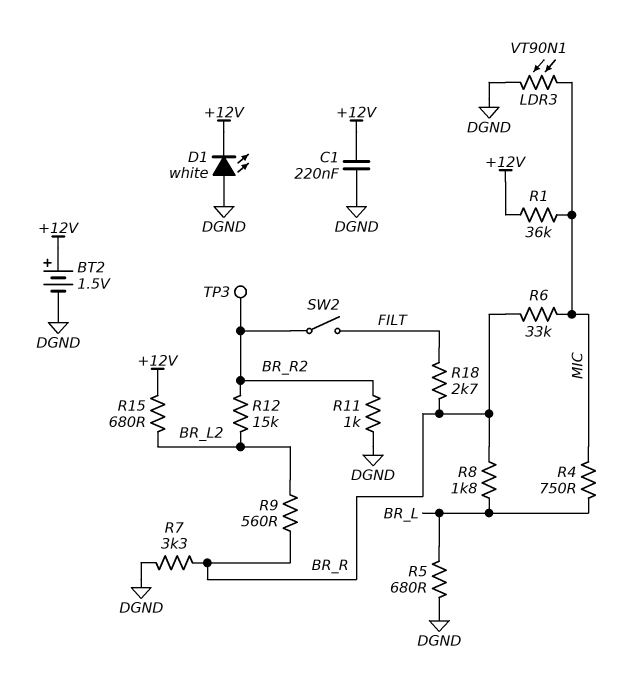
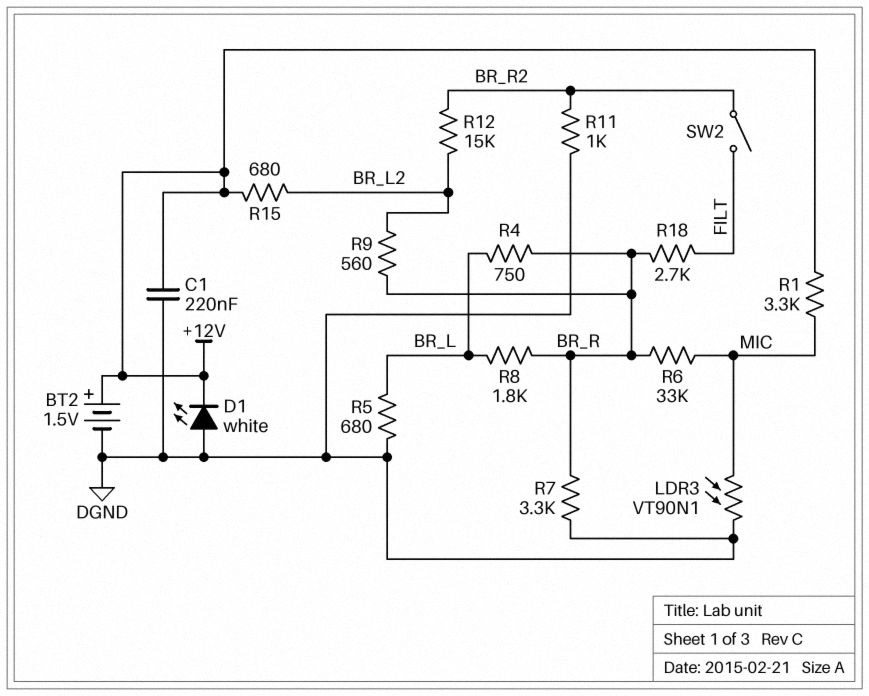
R1: 36k (+12V, MIC) -> 3.3k (+12V, MIC)
R4: 750 (BR_L, MIC) -> 750 (BR_L, BR_R)
TP3: test point (BR_R2) -> none

